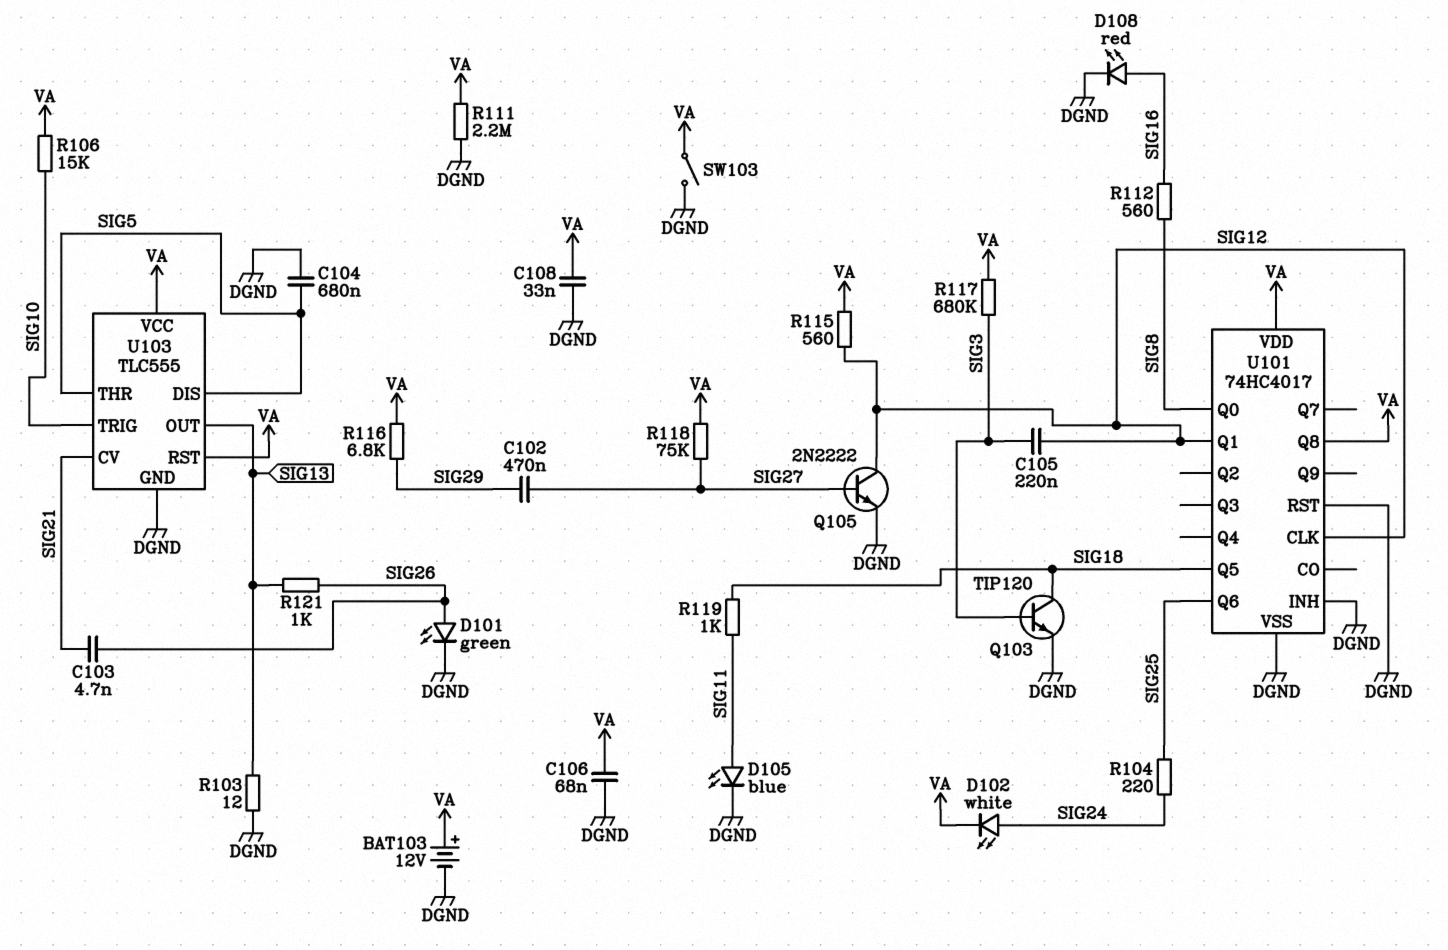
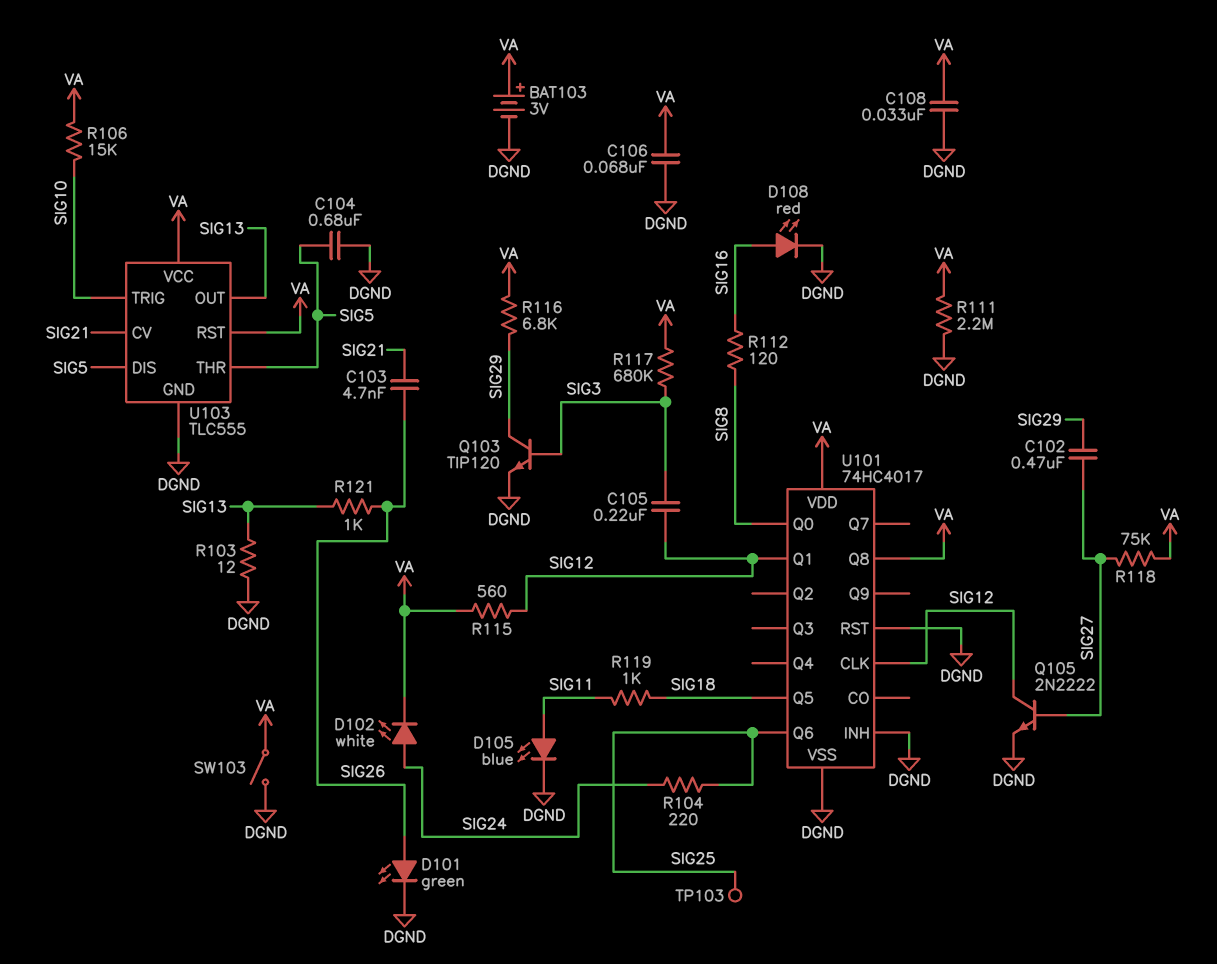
BAT103: 12V (plus VA, minus DGND) -> 3V (plus VA, minus DGND)
Q103: NPN TIP120 (B SIG3, C SIG18, E DGND) -> NPN TIP120 (B SIG3, C SIG29, E DGND)
R112: 560 (SIG8, SIG16) -> 120 (SIG8, SIG16)
TP103: none -> test point (SIG25)

